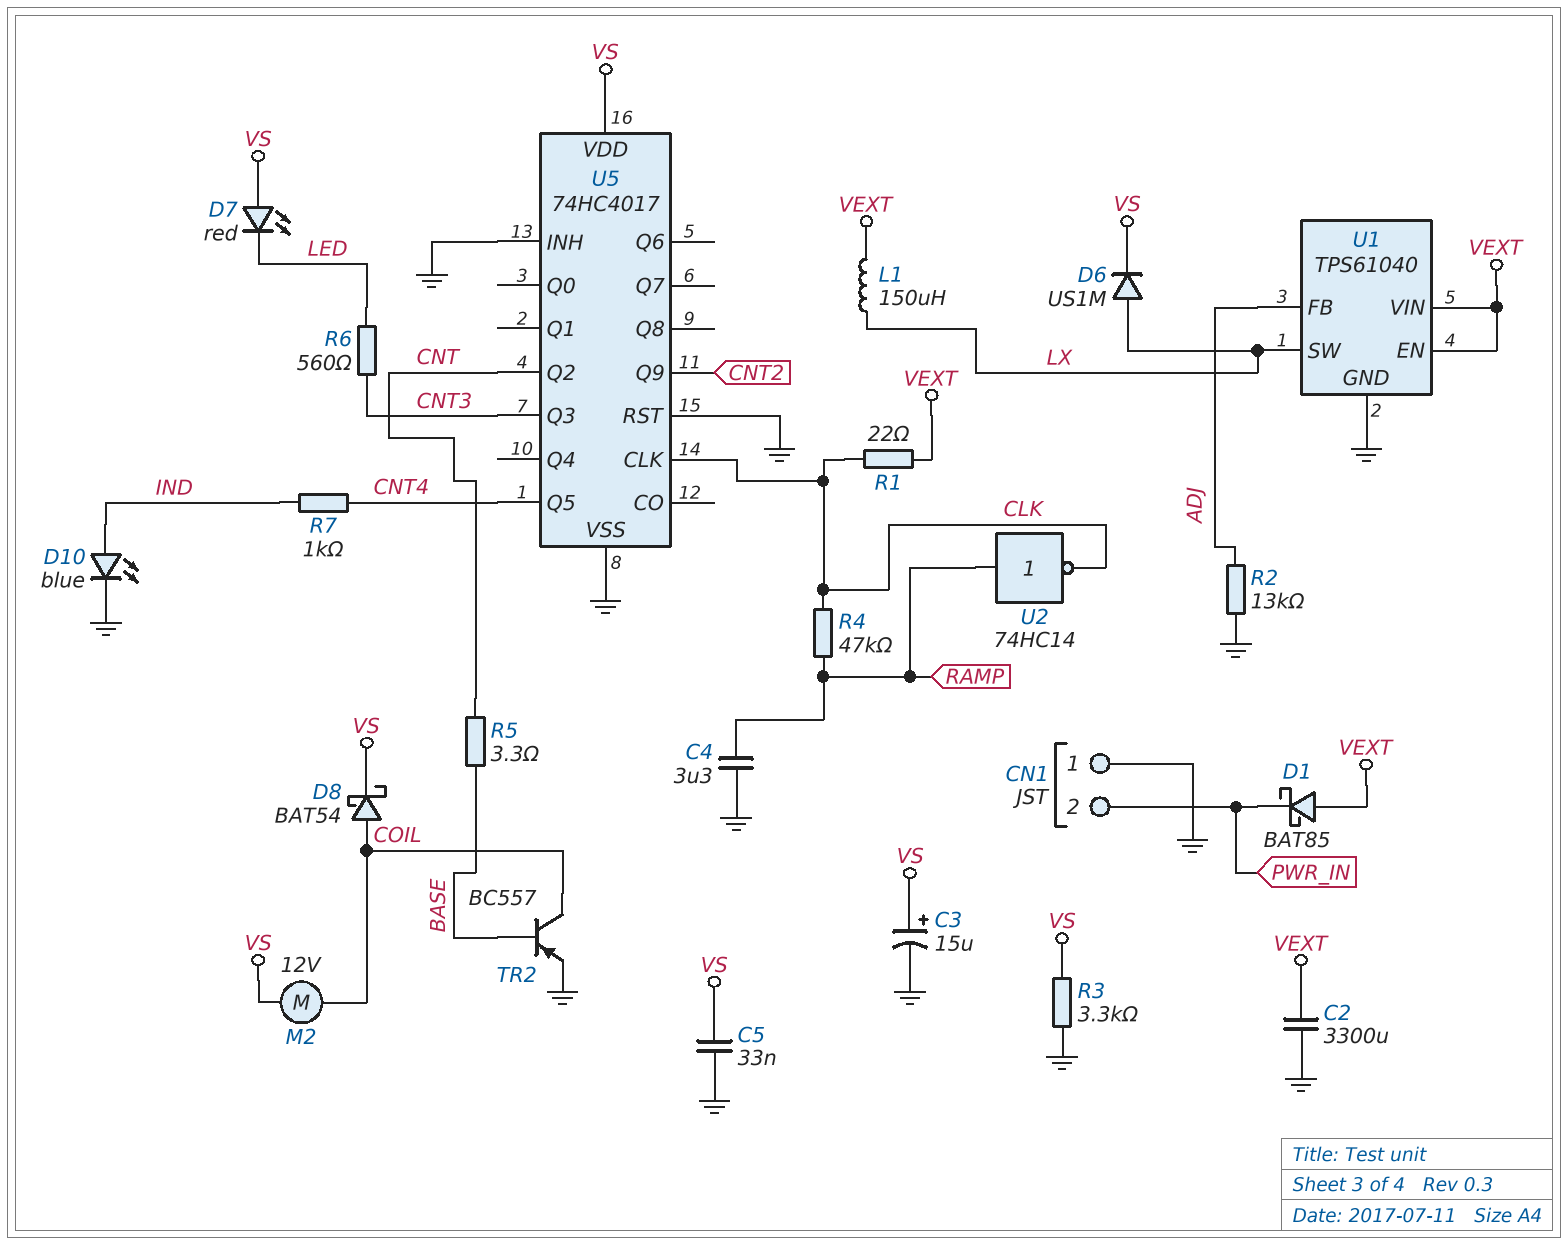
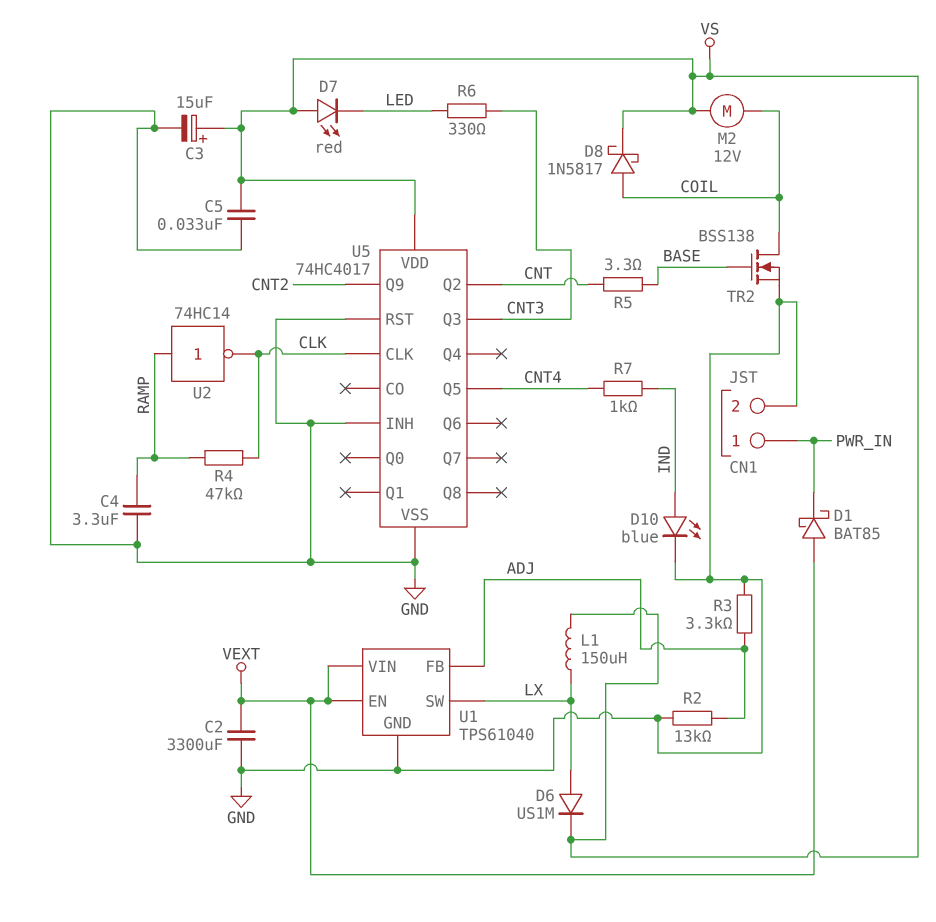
CN1 pin 1: GND -> PWR_IN
CN1 pin 2: PWR_IN -> GND
D8: schottky BAT54 (A COIL, K VS) -> schottky 1N5817 (A COIL, K VS)
L1: 150uH (LX, VEXT) -> 150uH (LX, VS)
R1: 22 (CLK, VEXT) -> none
R3: 3.3k (GND, VS) -> 3.3k (ADJ, GND)
R6: 560 (CNT3, LED) -> 330 (CNT3, LED)
TR2: PNP BC557 (B BASE, C COIL, E GND) -> NMOS BSS138 (G BASE, D COIL, S GND)

